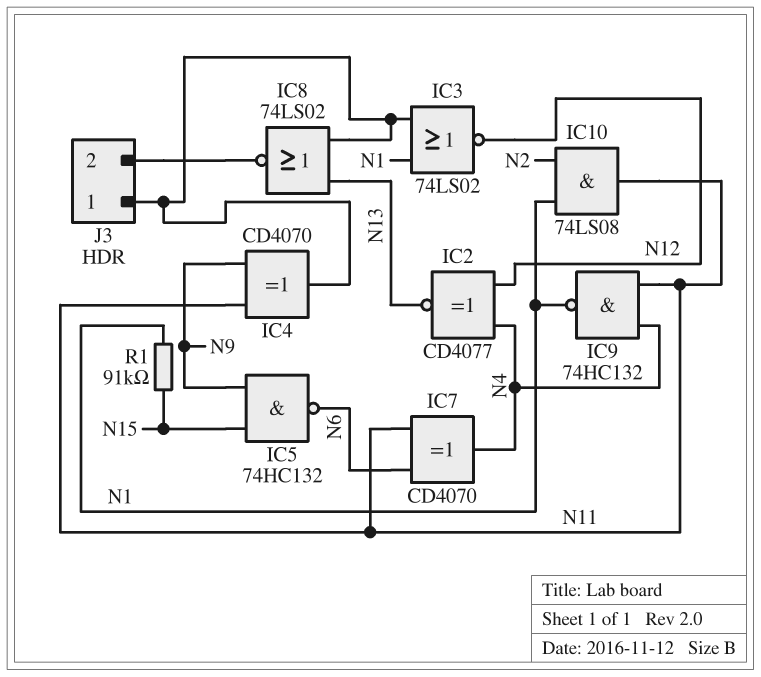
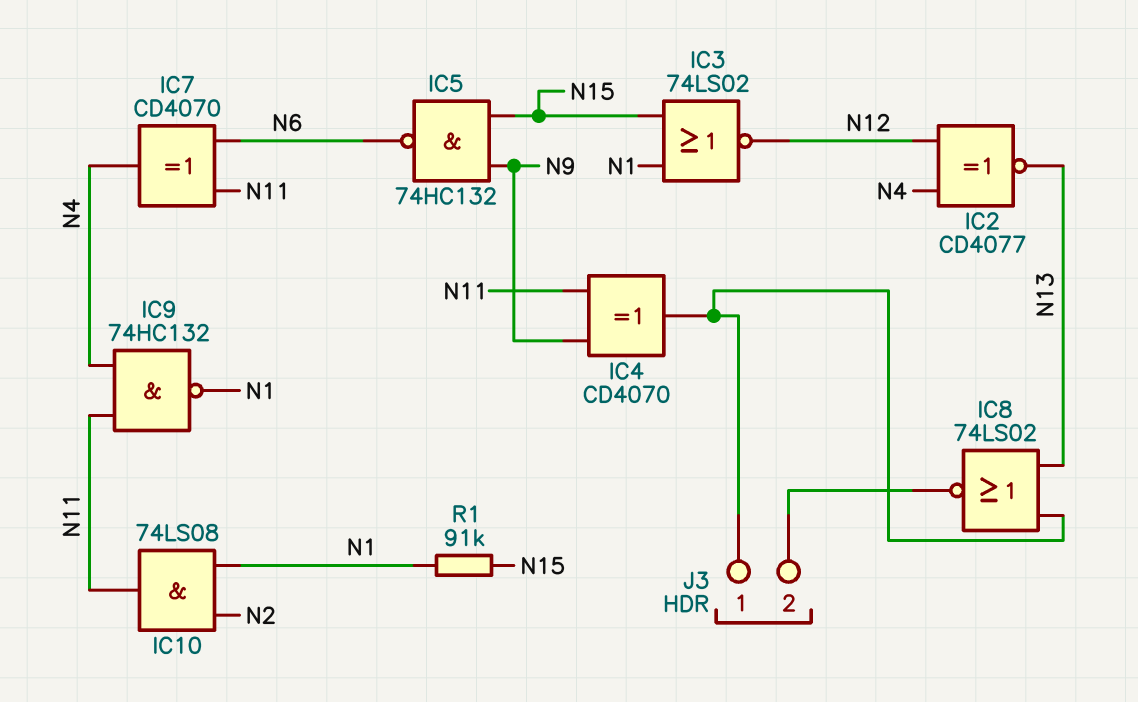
IC3: NOR 74LS02 (in J3/1, in N1, out N12) -> NOR 74LS02 (in N1, in N15, out N12)

